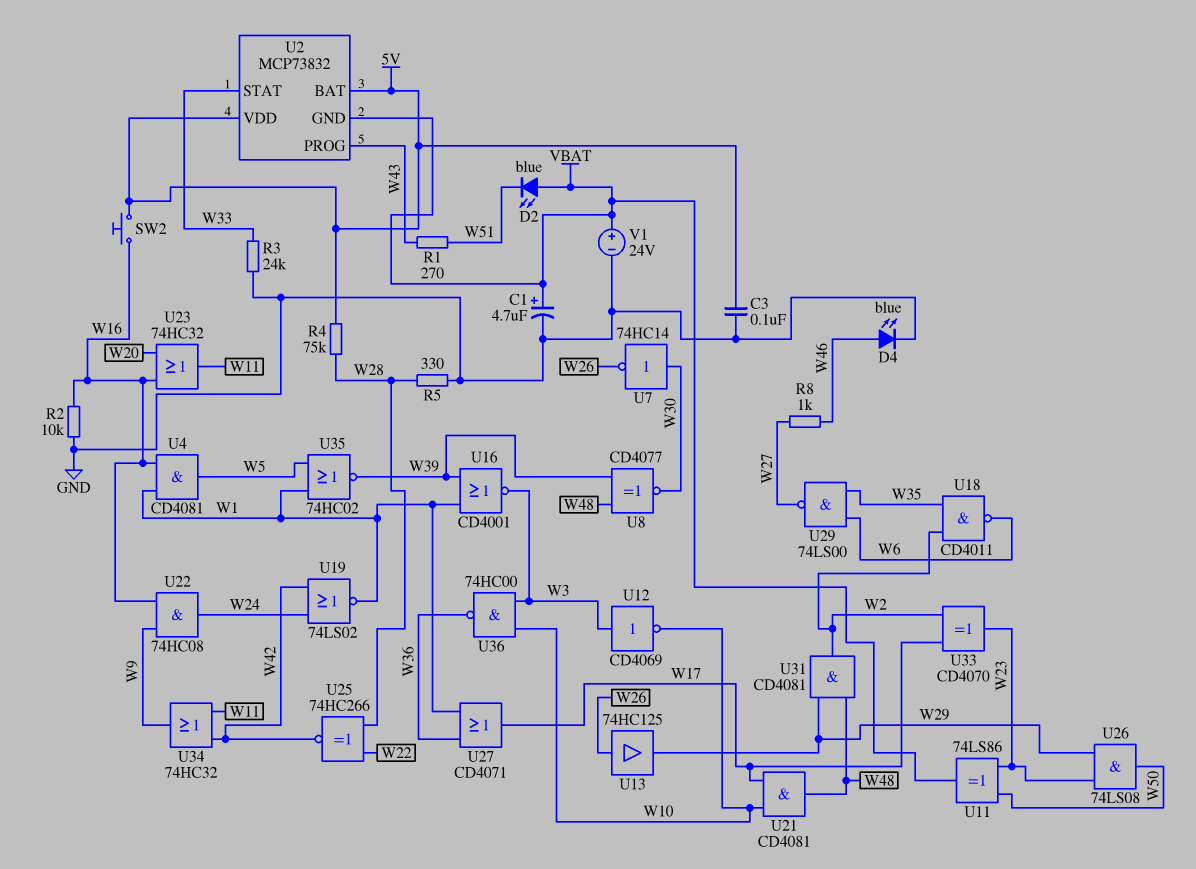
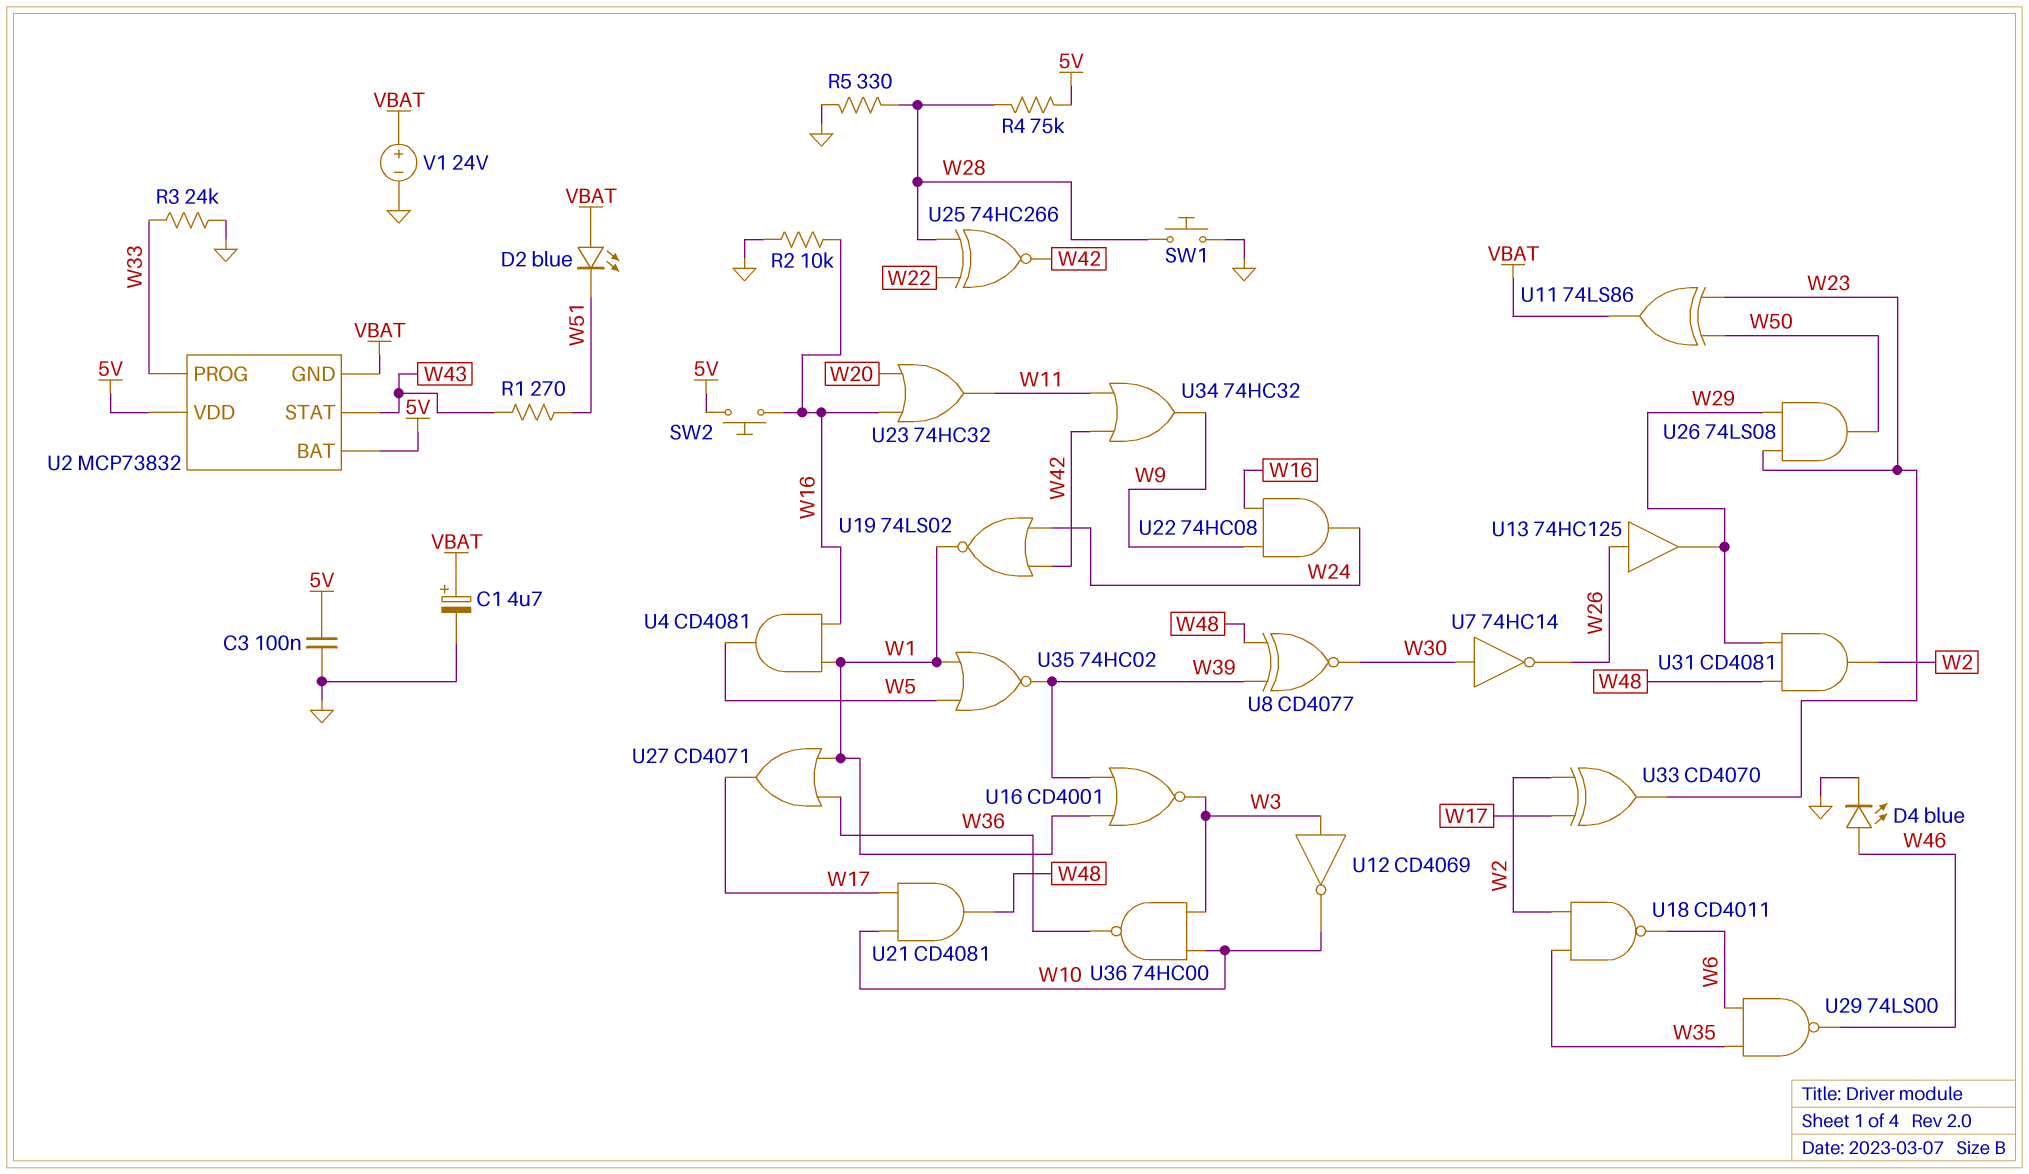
R8: 1k (W27, W46) -> none
SW1: none -> button (GND, W28)
U2 pin PROG: W43 -> W33
U2 pin STAT: W33 -> W43
U29: NAND 74LS00 (in W6, in W35, out W27) -> NAND 74LS00 (in W6, in W35, out W46)

